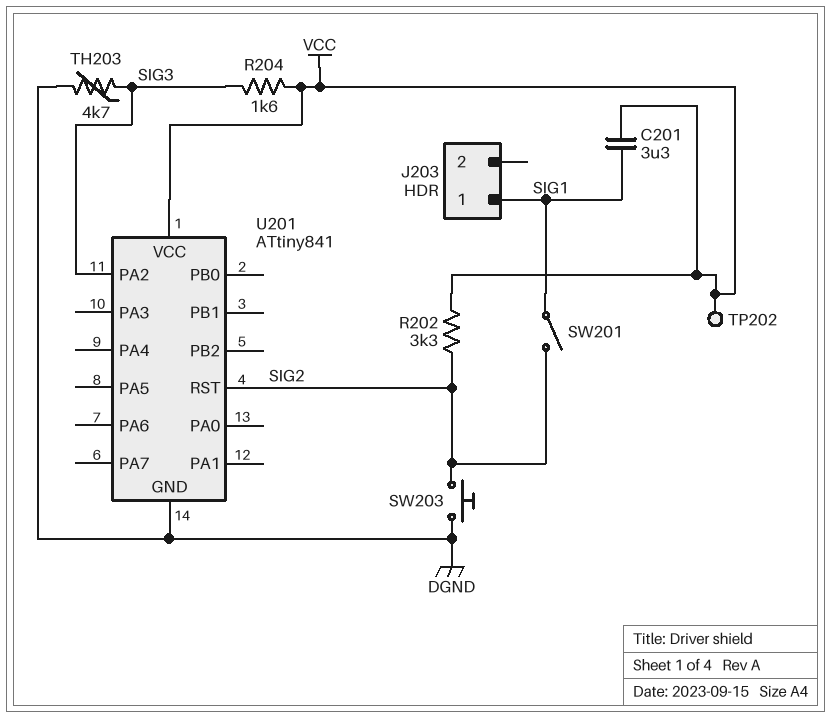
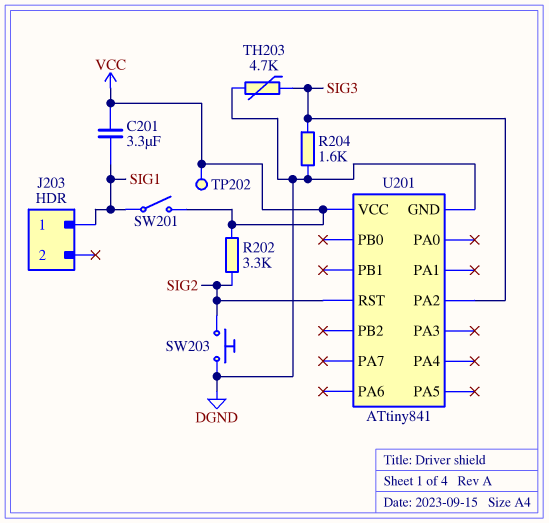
R204: 1.6k (SIG3, VCC) -> 1.6k (DGND, SIG3)
SW201: switch (SIG1, SIG2) -> switch (SIG1, VCC)

